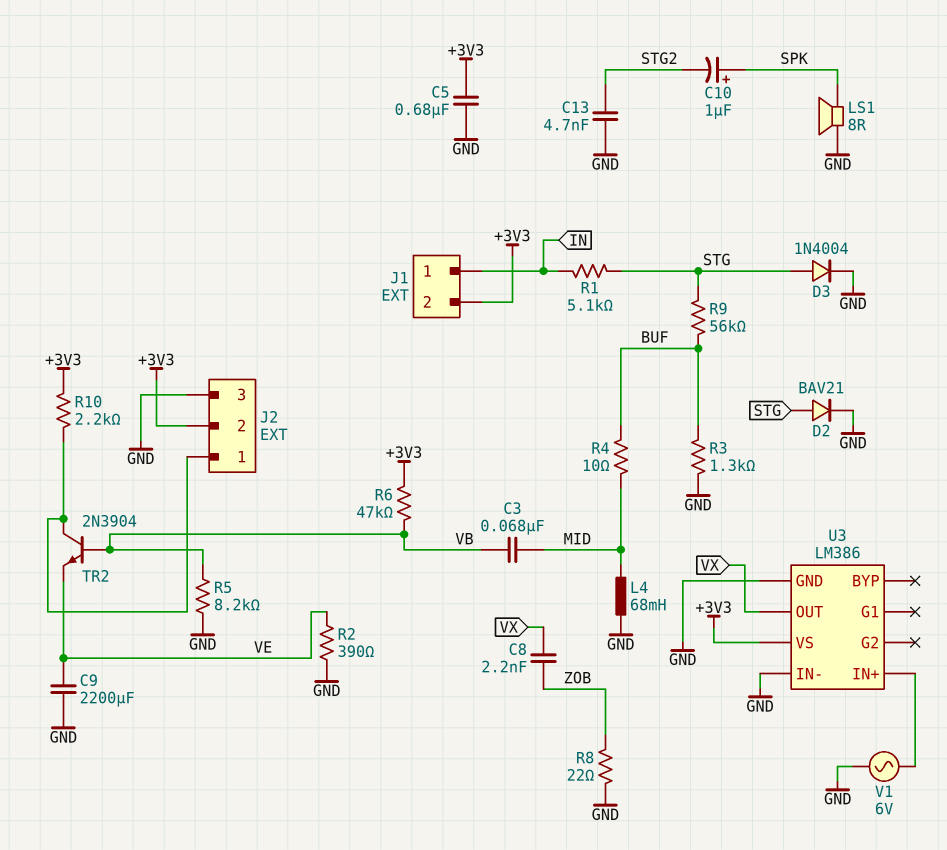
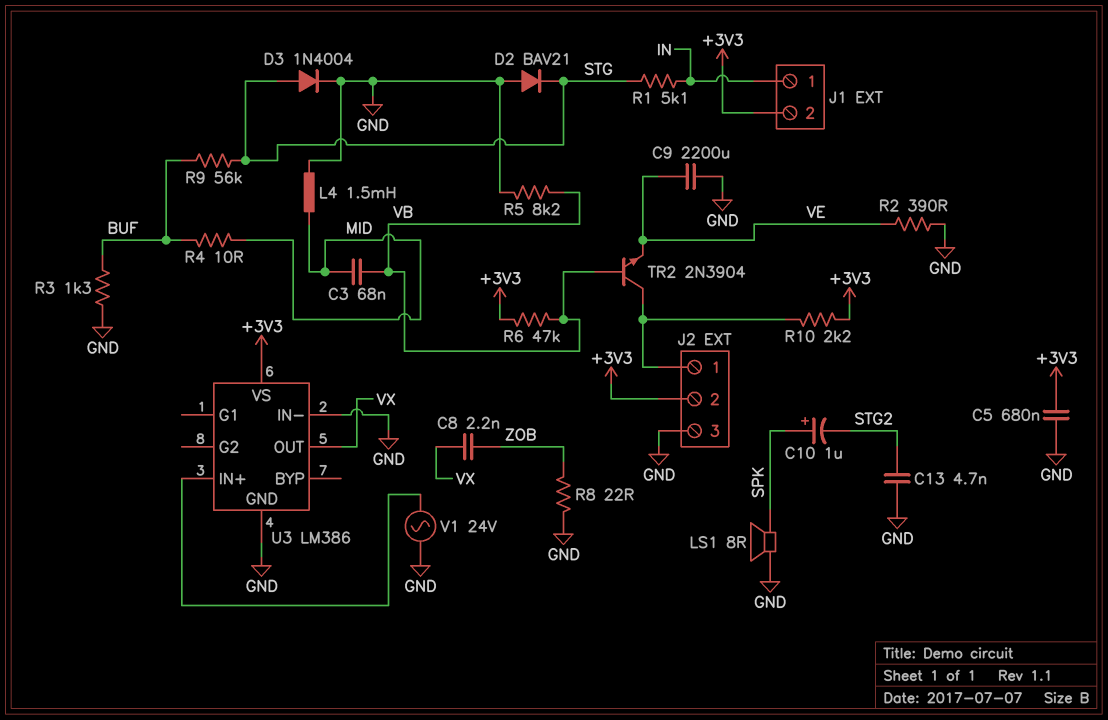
D2: diode BAV21 (A STG, K GND) -> diode BAV21 (A GND, K STG)
L4: 68mH (GND, MID) -> 1.5mH (GND, MID)
V1: AC 6V (GND, U3/IN+) -> AC 24V (GND, U3/IN+)

